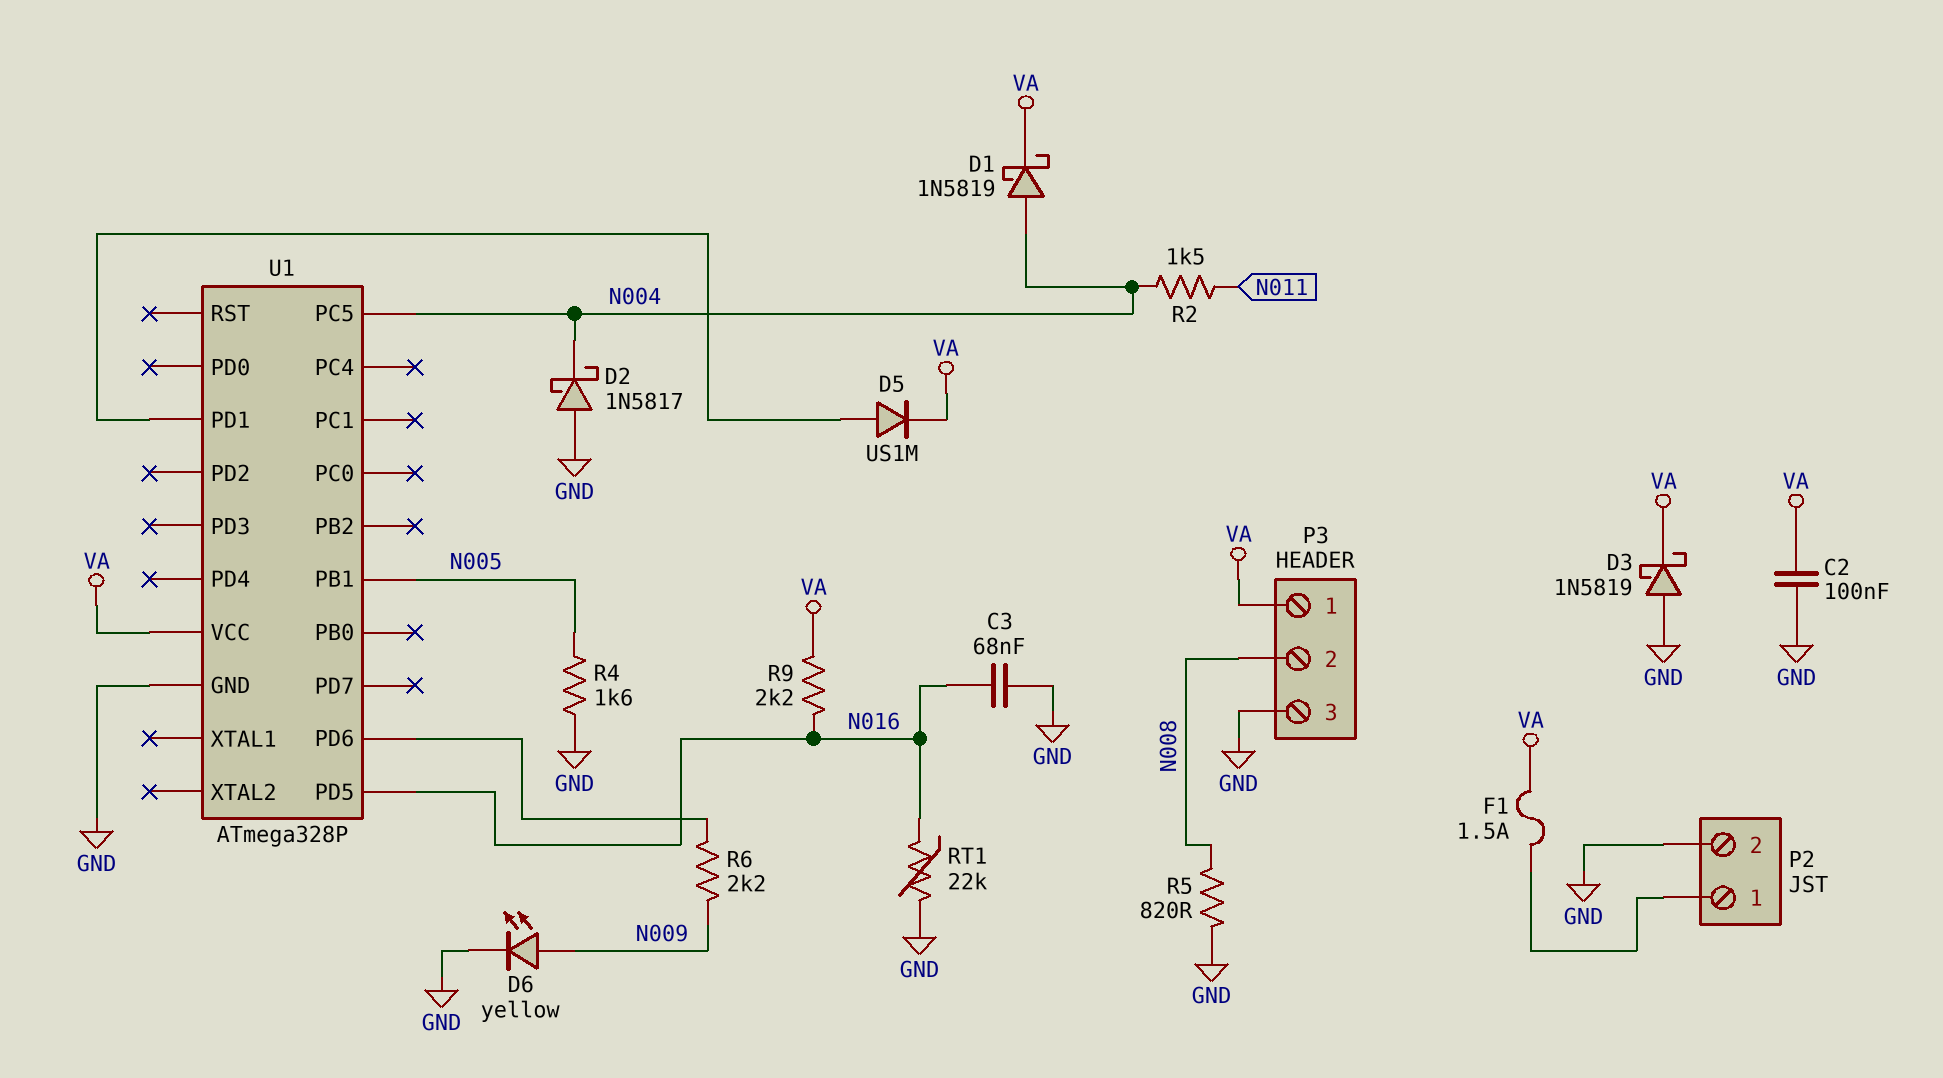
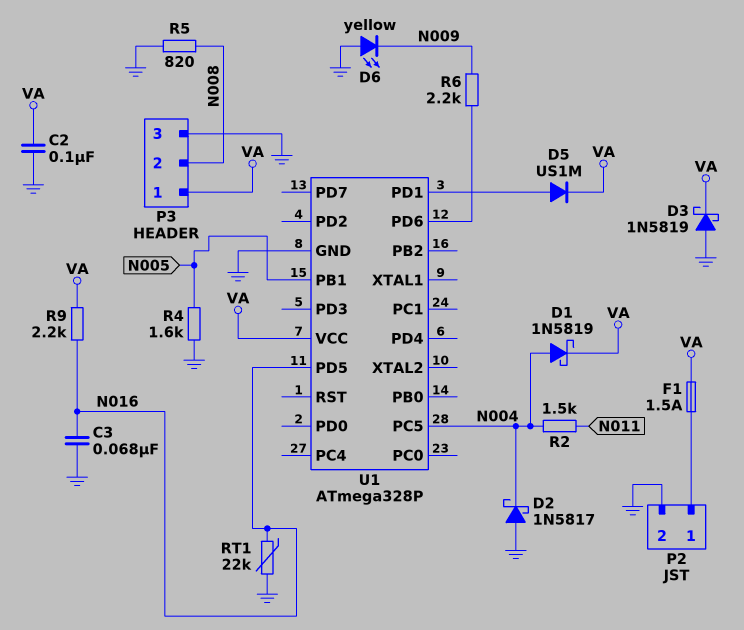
D6: LED yellow (A N009, K GND) -> LED yellow (A GND, K N009)

